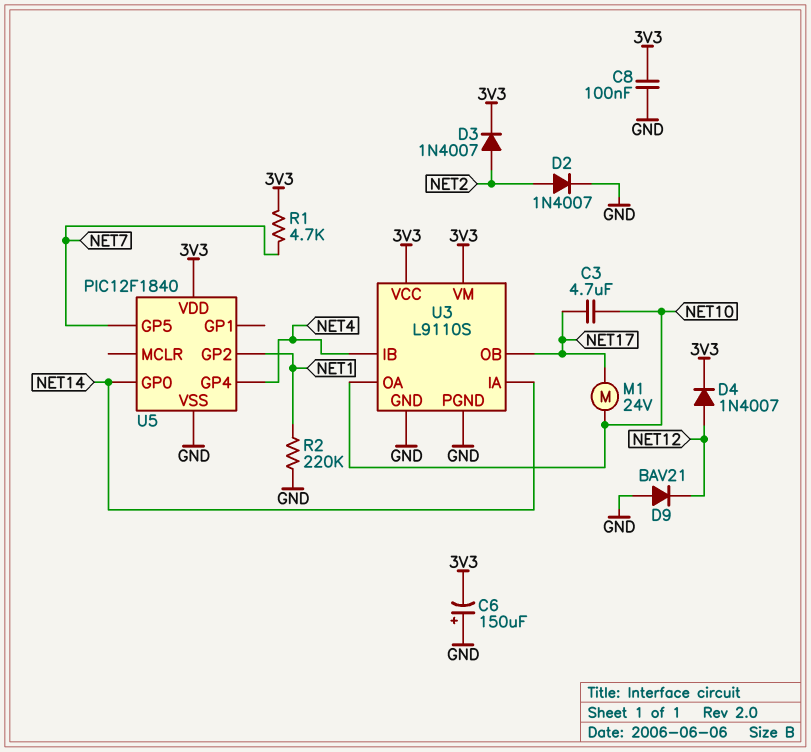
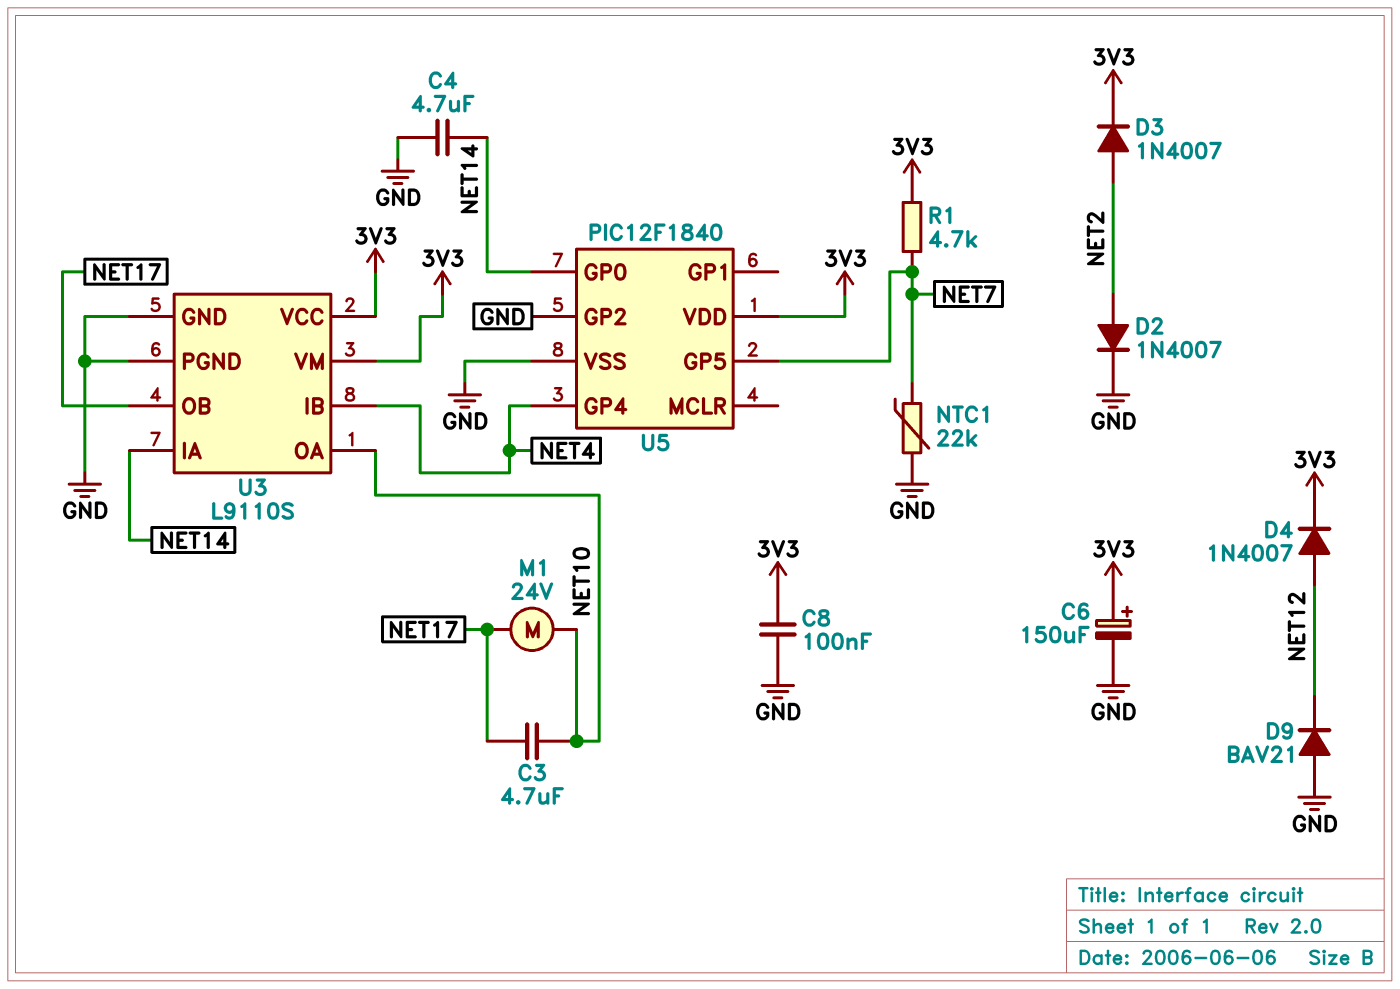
C4: none -> 4.7uF (GND, NET14)
C6: 150uF (plus GND, minus 3V3) -> 150uF (plus 3V3, minus GND)
NTC1: none -> 22k (GND, NET7)
R2: 220k (GND, NET1) -> none
U5 pin GP2: NET1 -> GND

